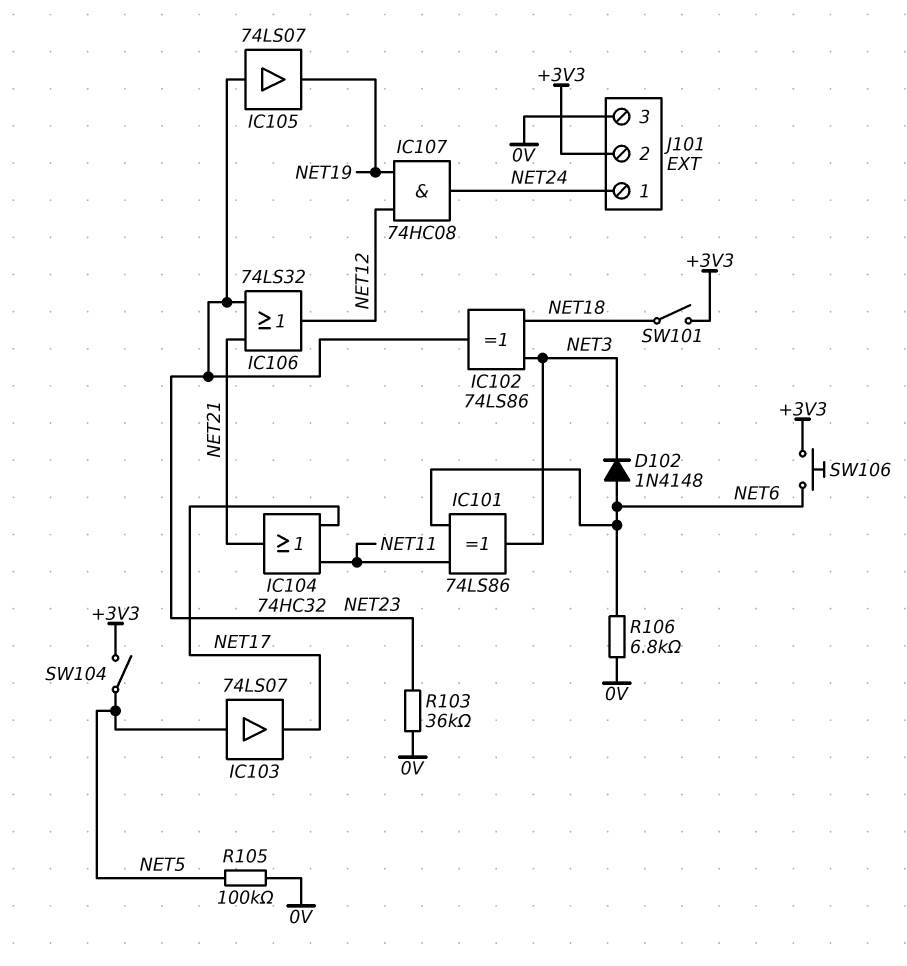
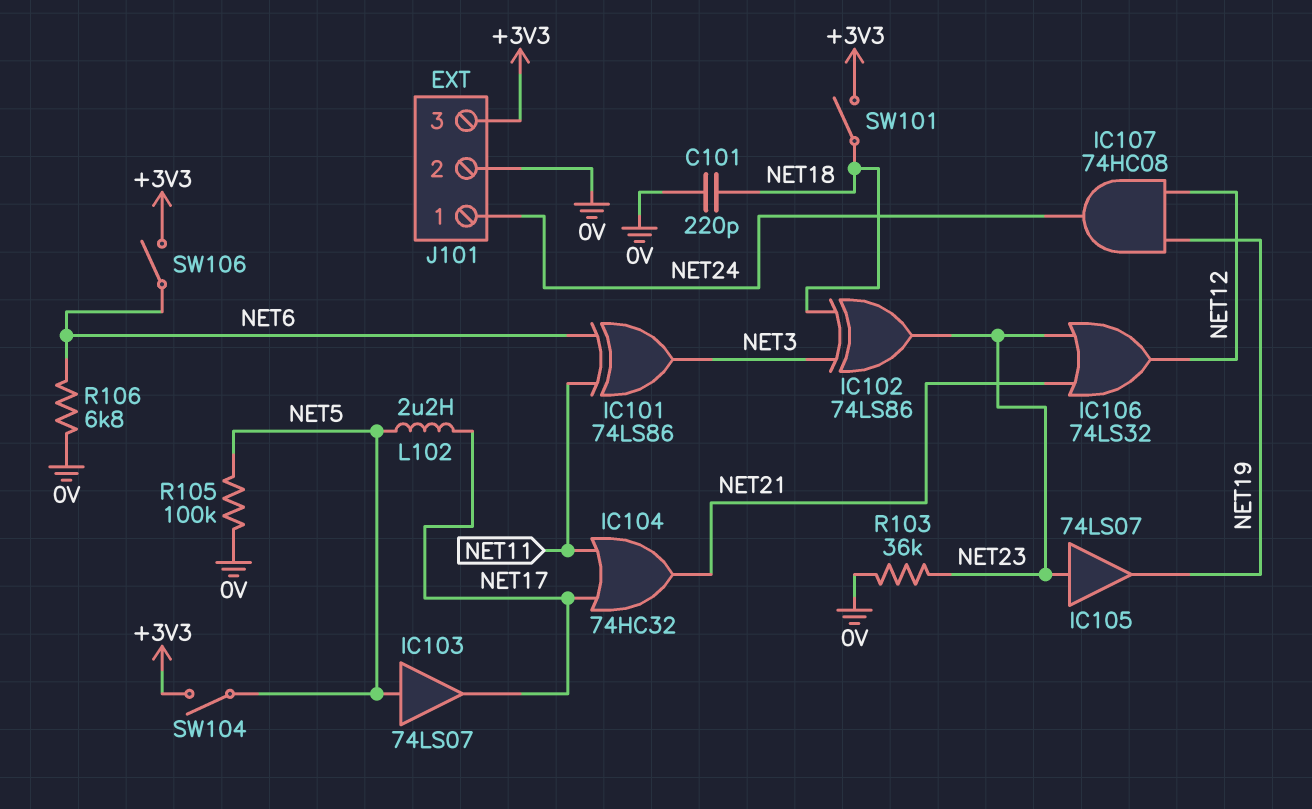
C101: none -> 220pF (0V, NET18)
D102: diode 1N4148 (A NET6, K NET3) -> none
J101 pin 2: +3V3 -> 0V
J101 pin 3: 0V -> +3V3
L102: none -> 2.2uH (NET5, NET17)
SW106: button (+3V3, NET6) -> switch (+3V3, NET6)

